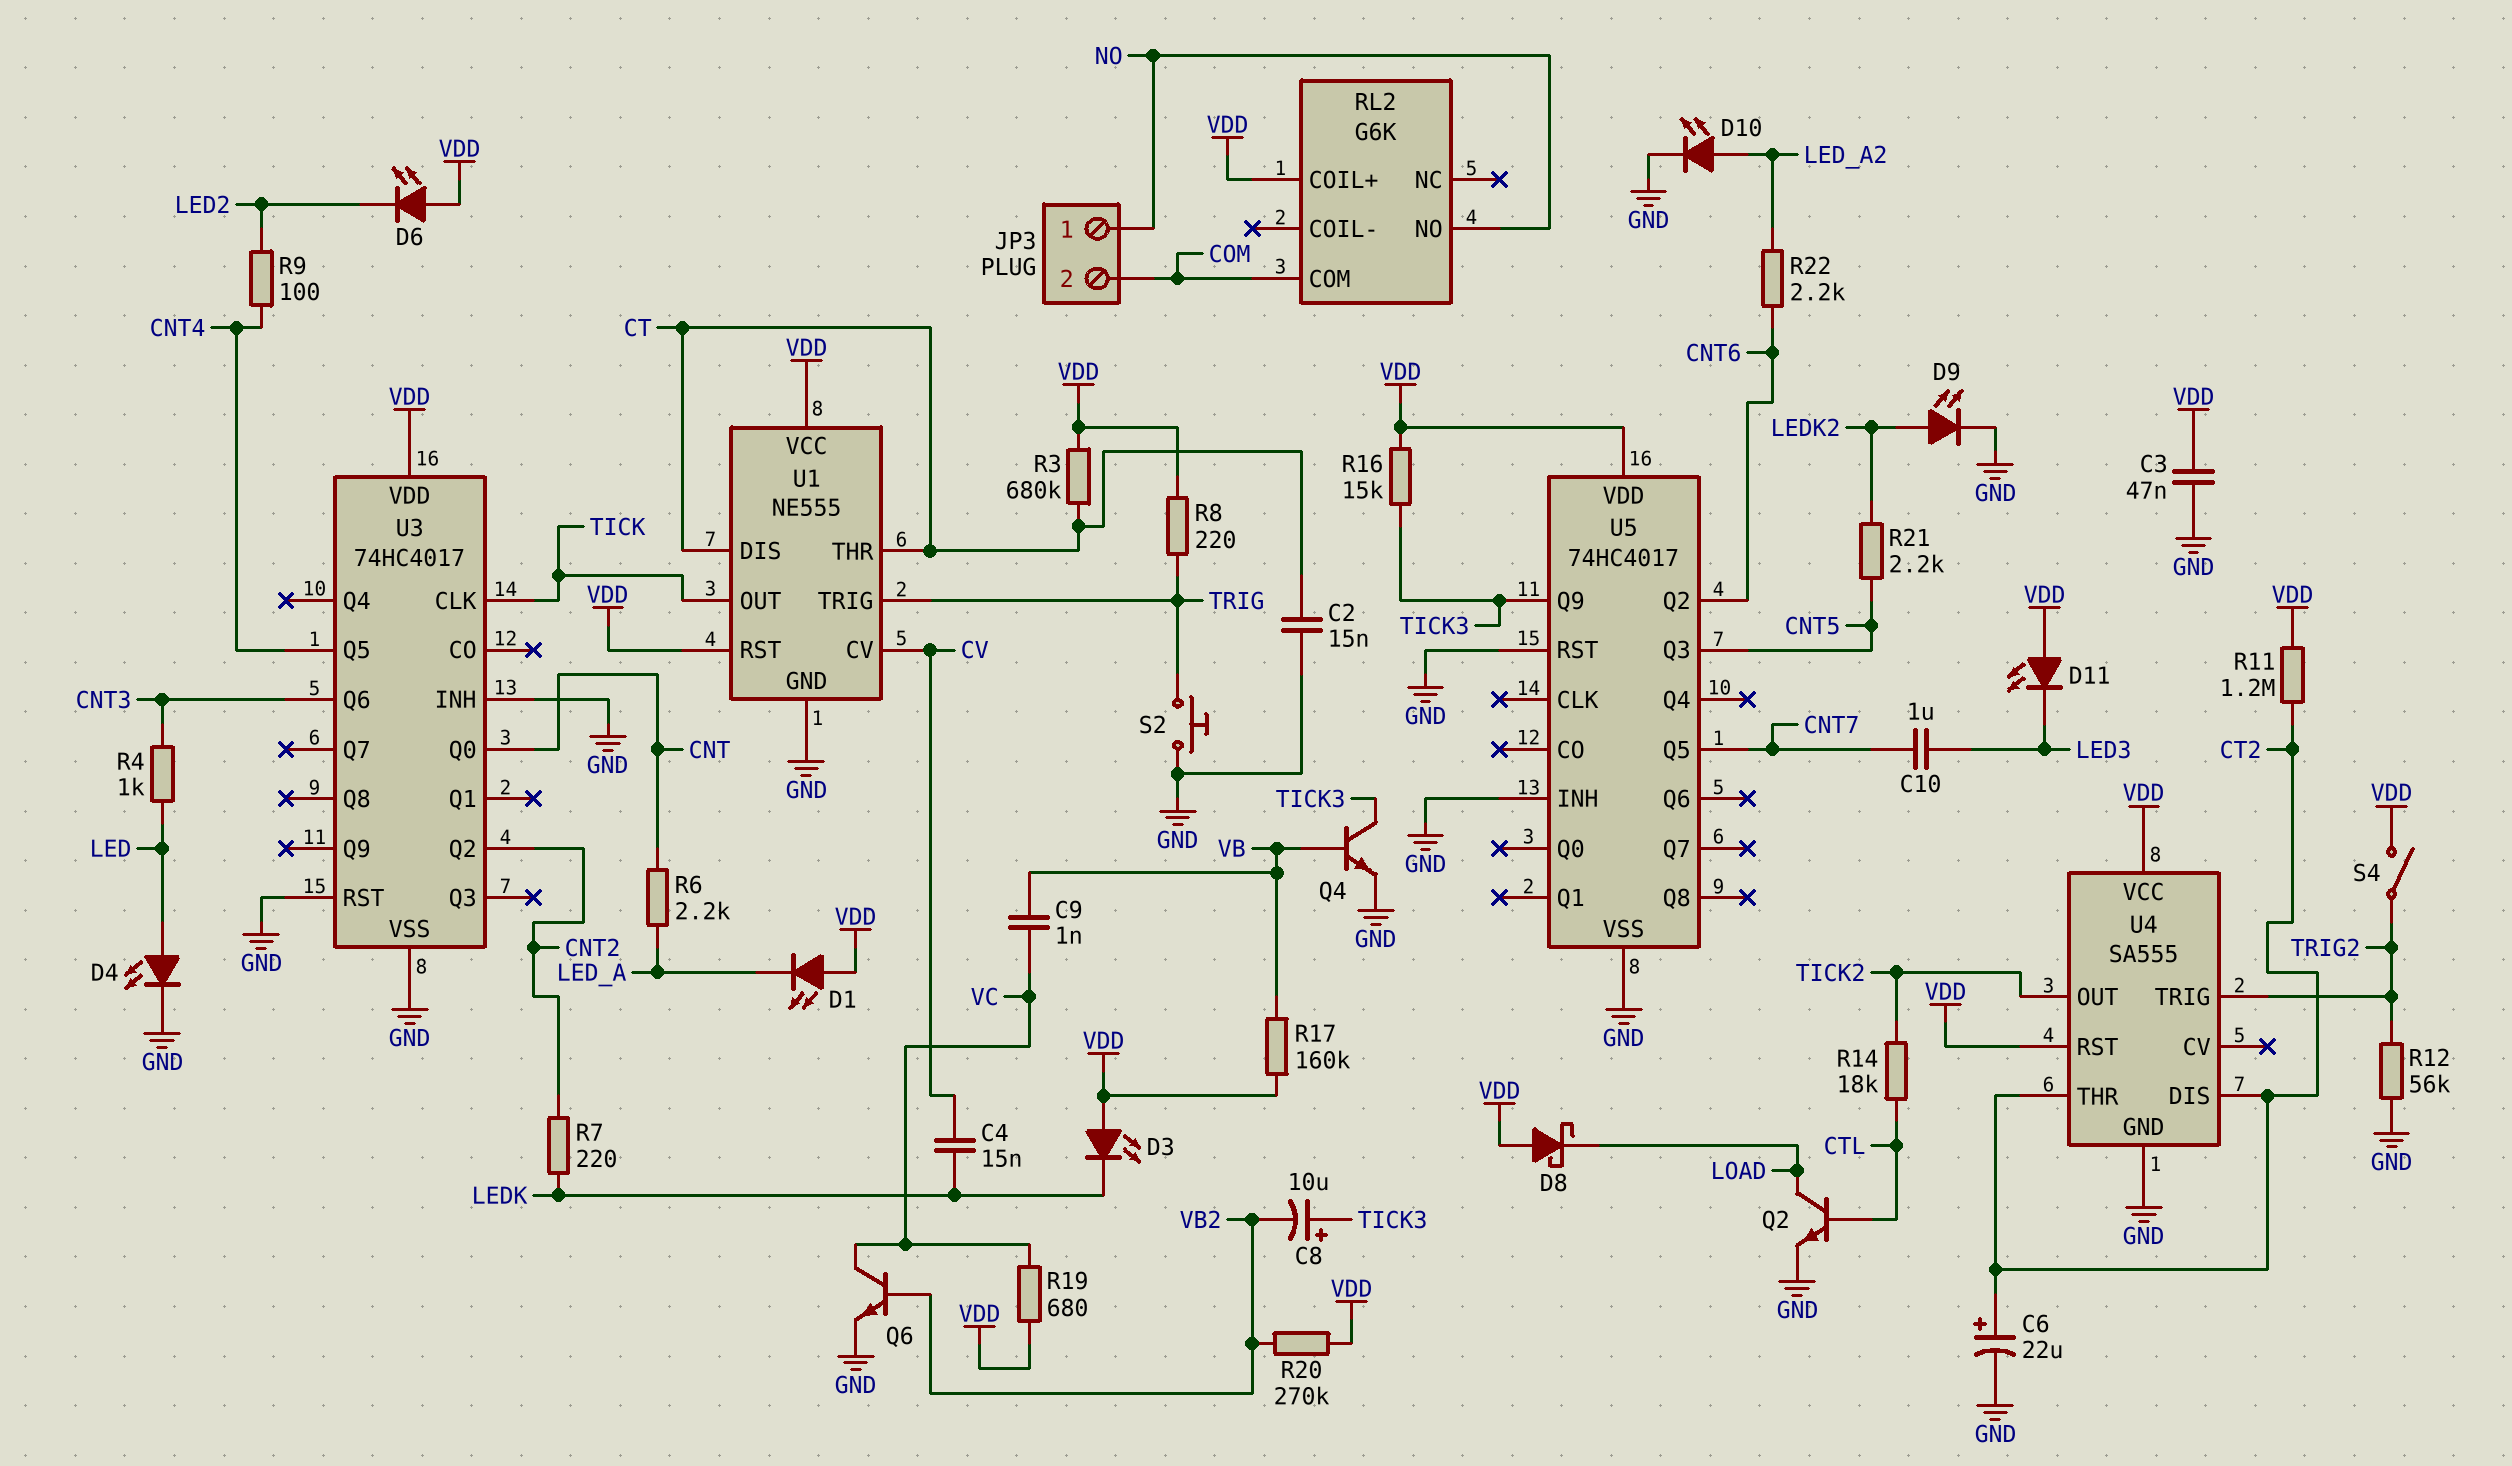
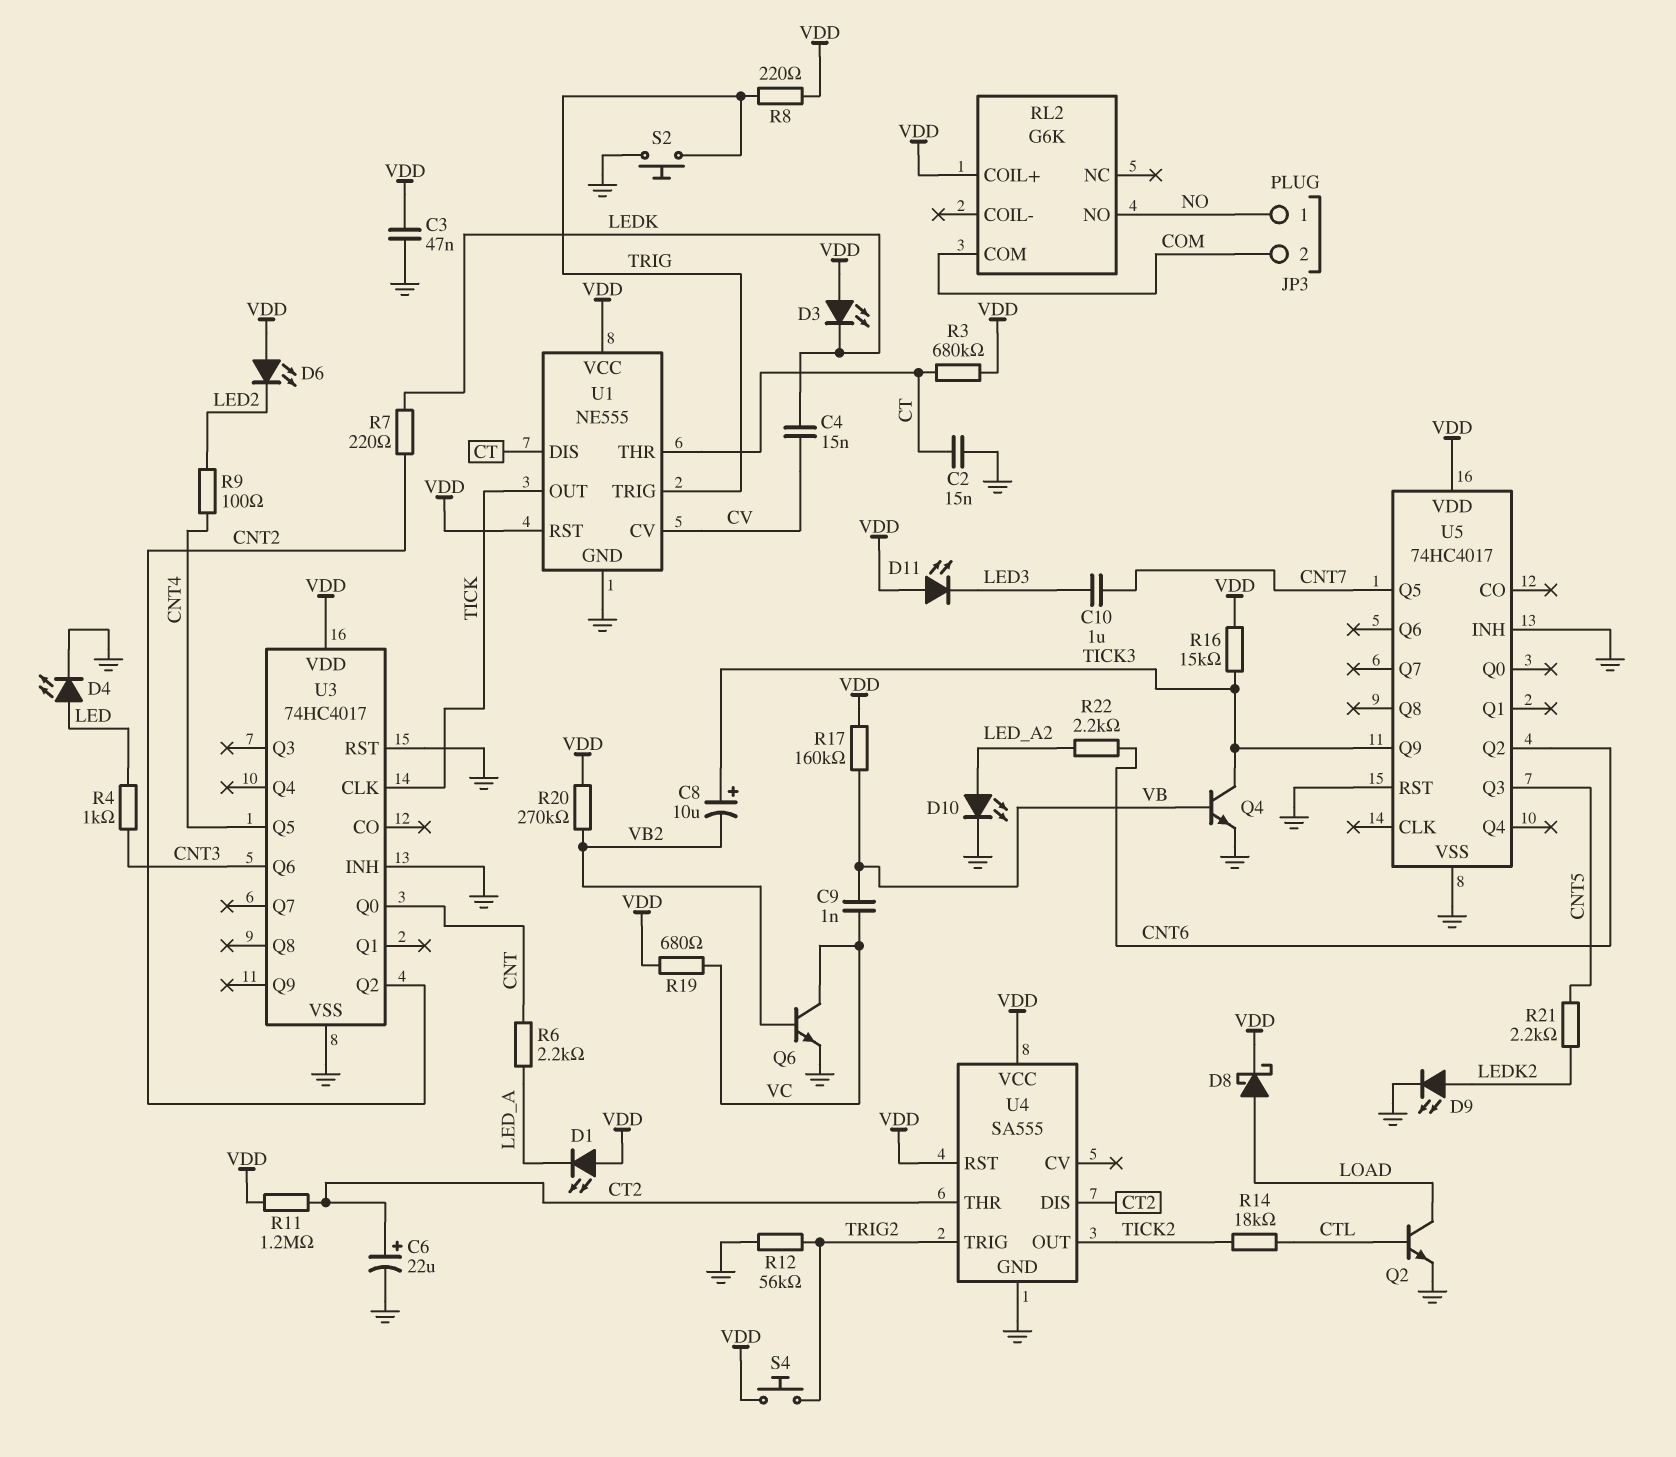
D8: schottky (A VDD, K LOAD) -> schottky (A LOAD, K VDD)
S4: switch (TRIG2, VDD) -> button (TRIG2, VDD)

